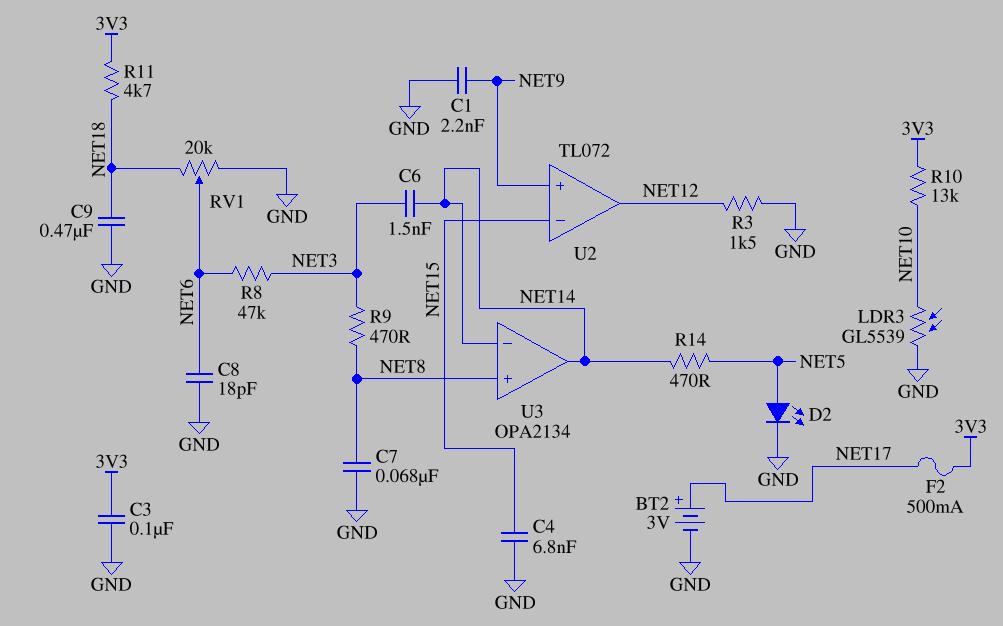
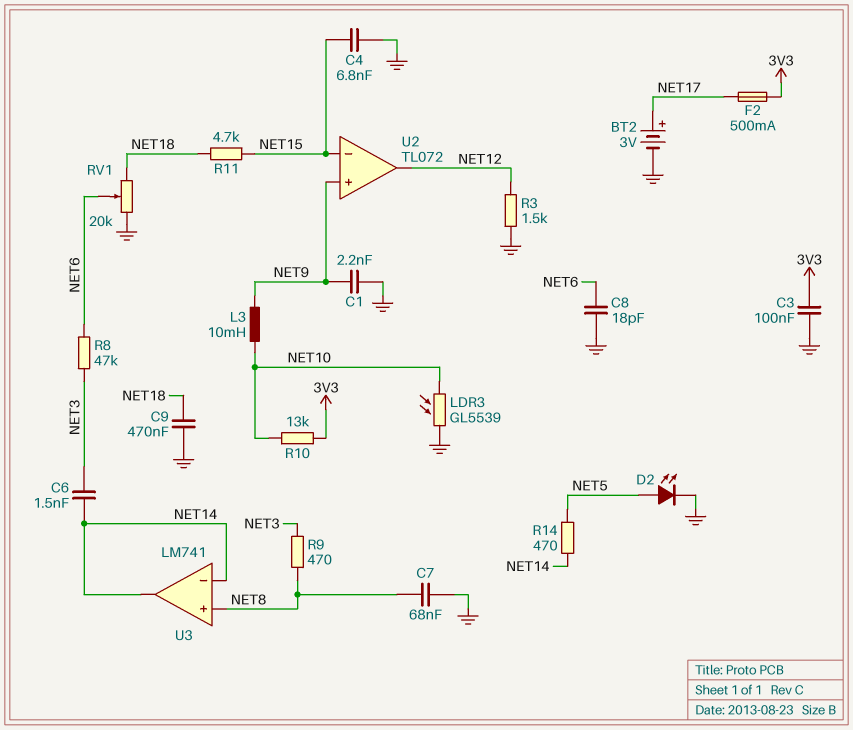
L3: none -> 10mH (NET9, NET10)
R11: 4.7k (3V3, NET18) -> 4.7k (NET15, NET18)
U3: OPA2134 -> LM741

